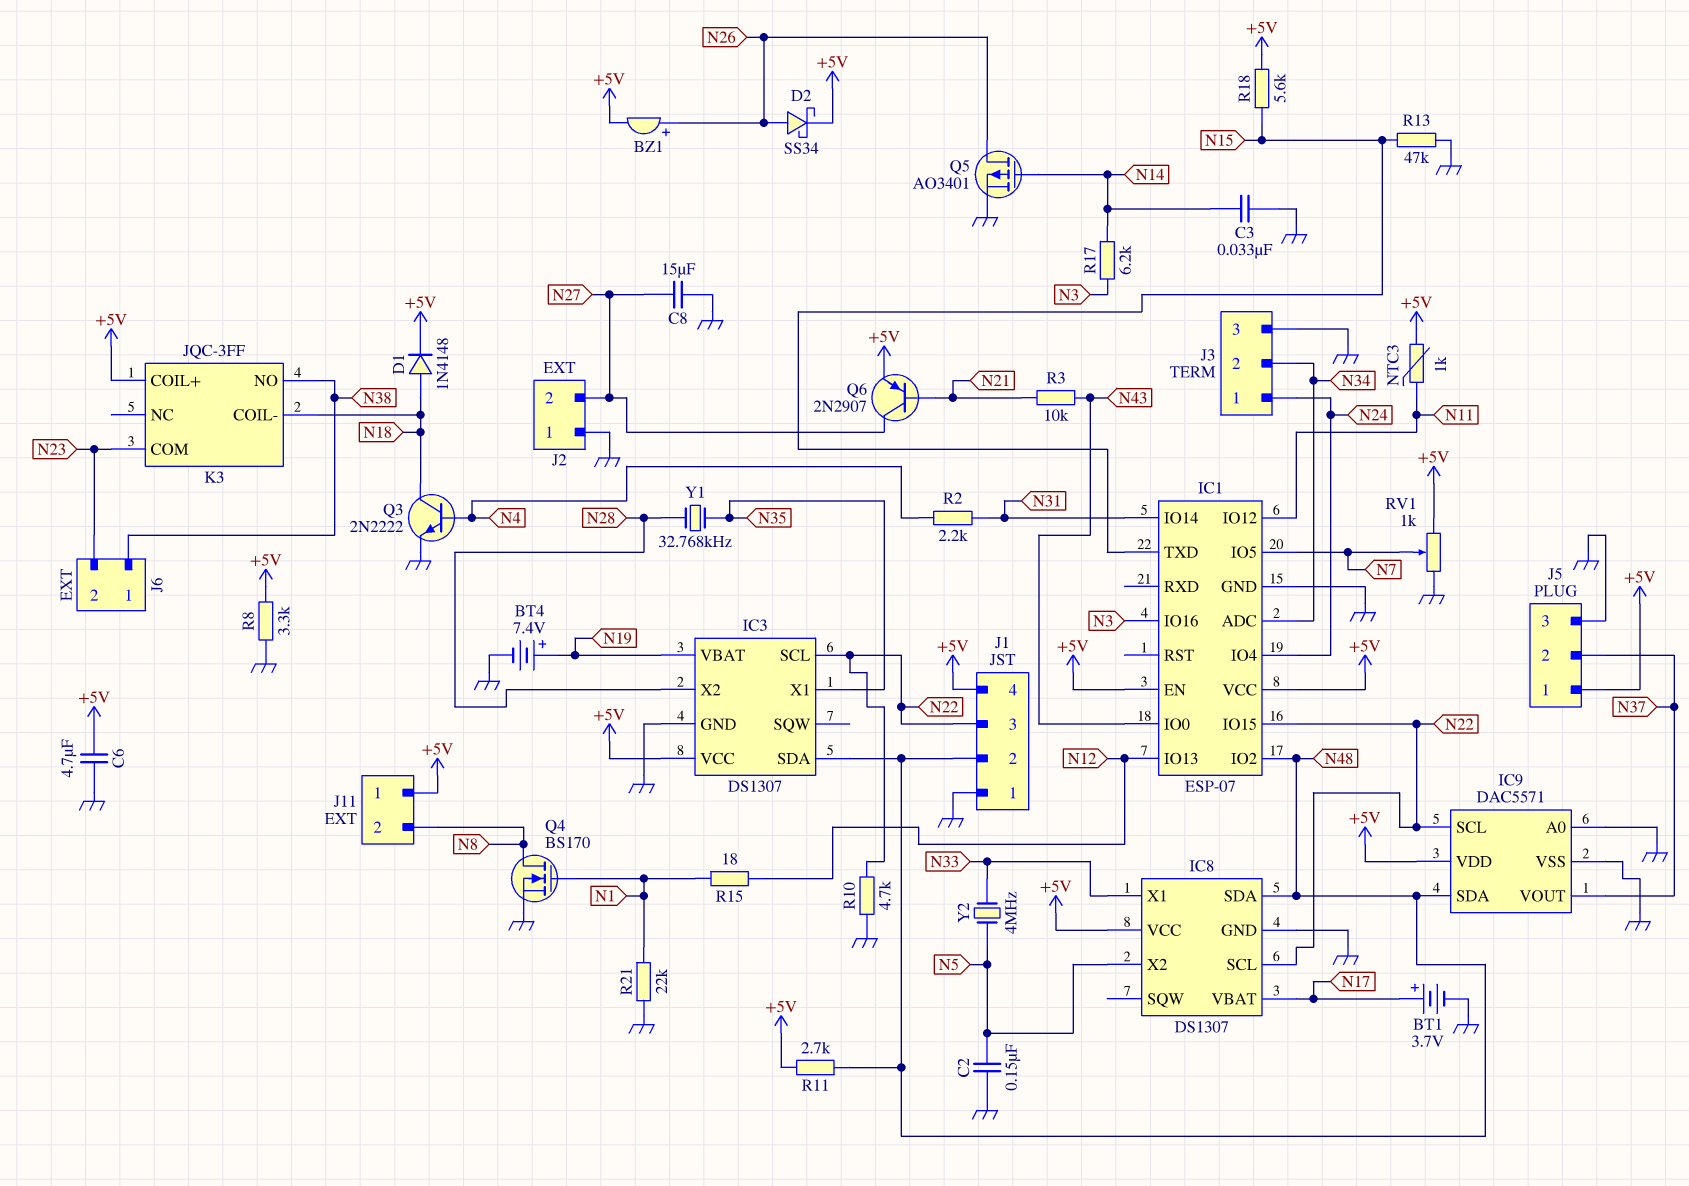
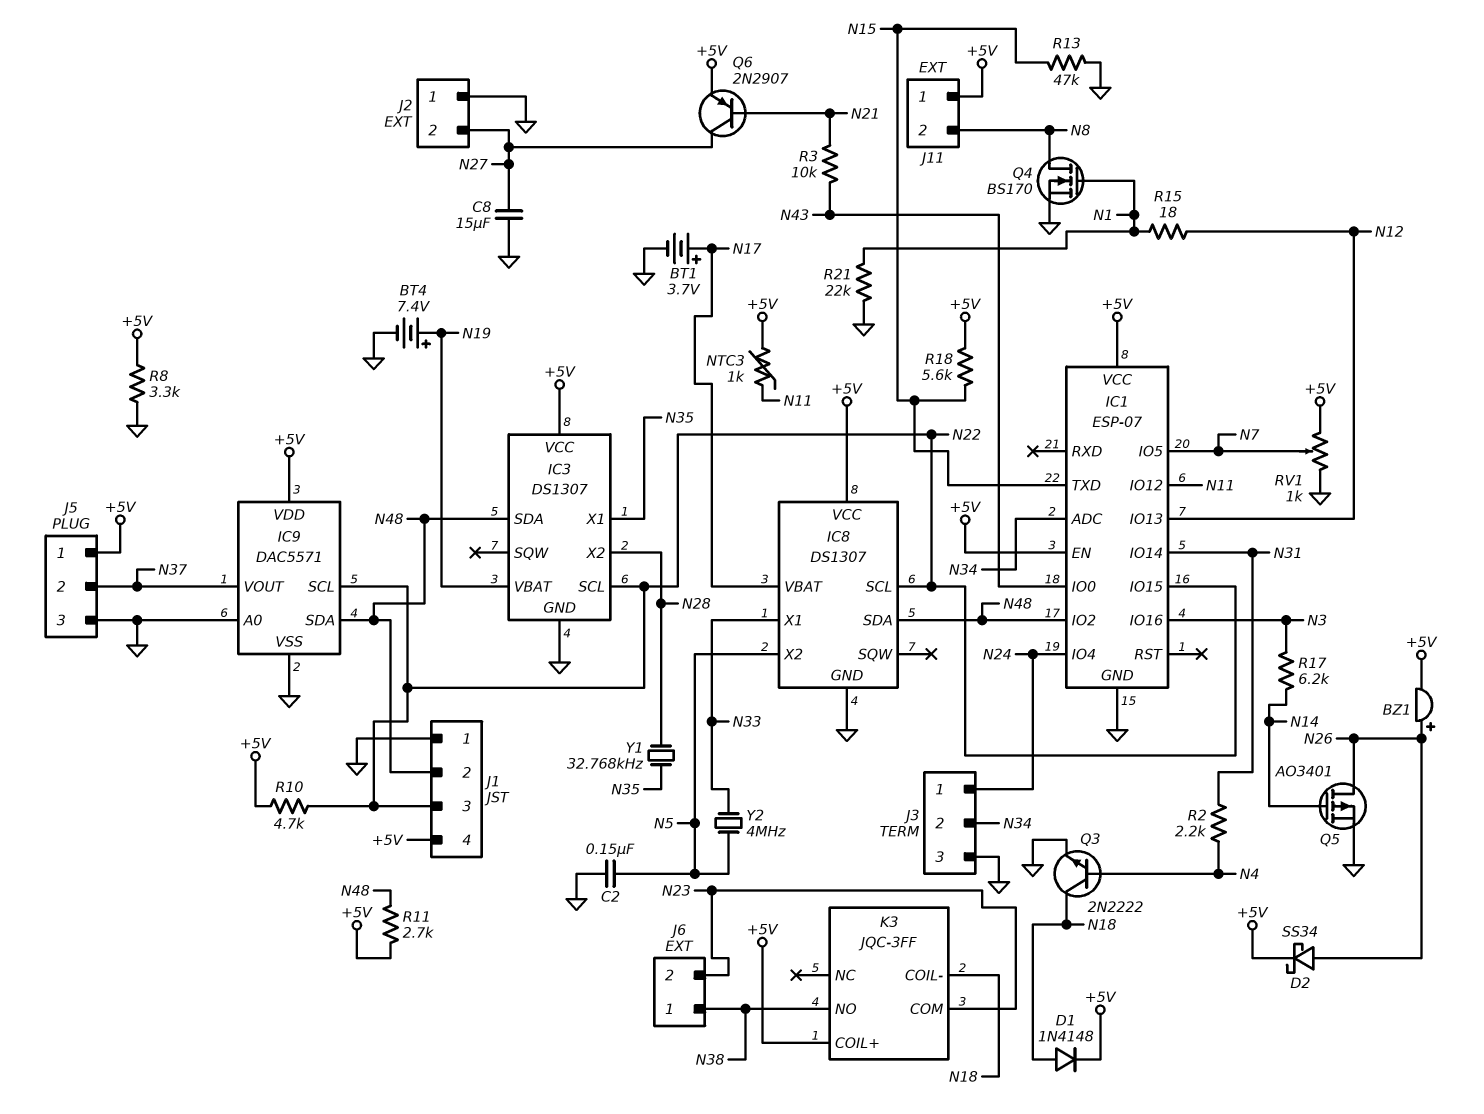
C3: 33nF (GND, N14) -> none
C6: 4.7uF (+5V, GND) -> none
R10: 4.7k (GND, N22) -> 4.7k (+5V, N22)

